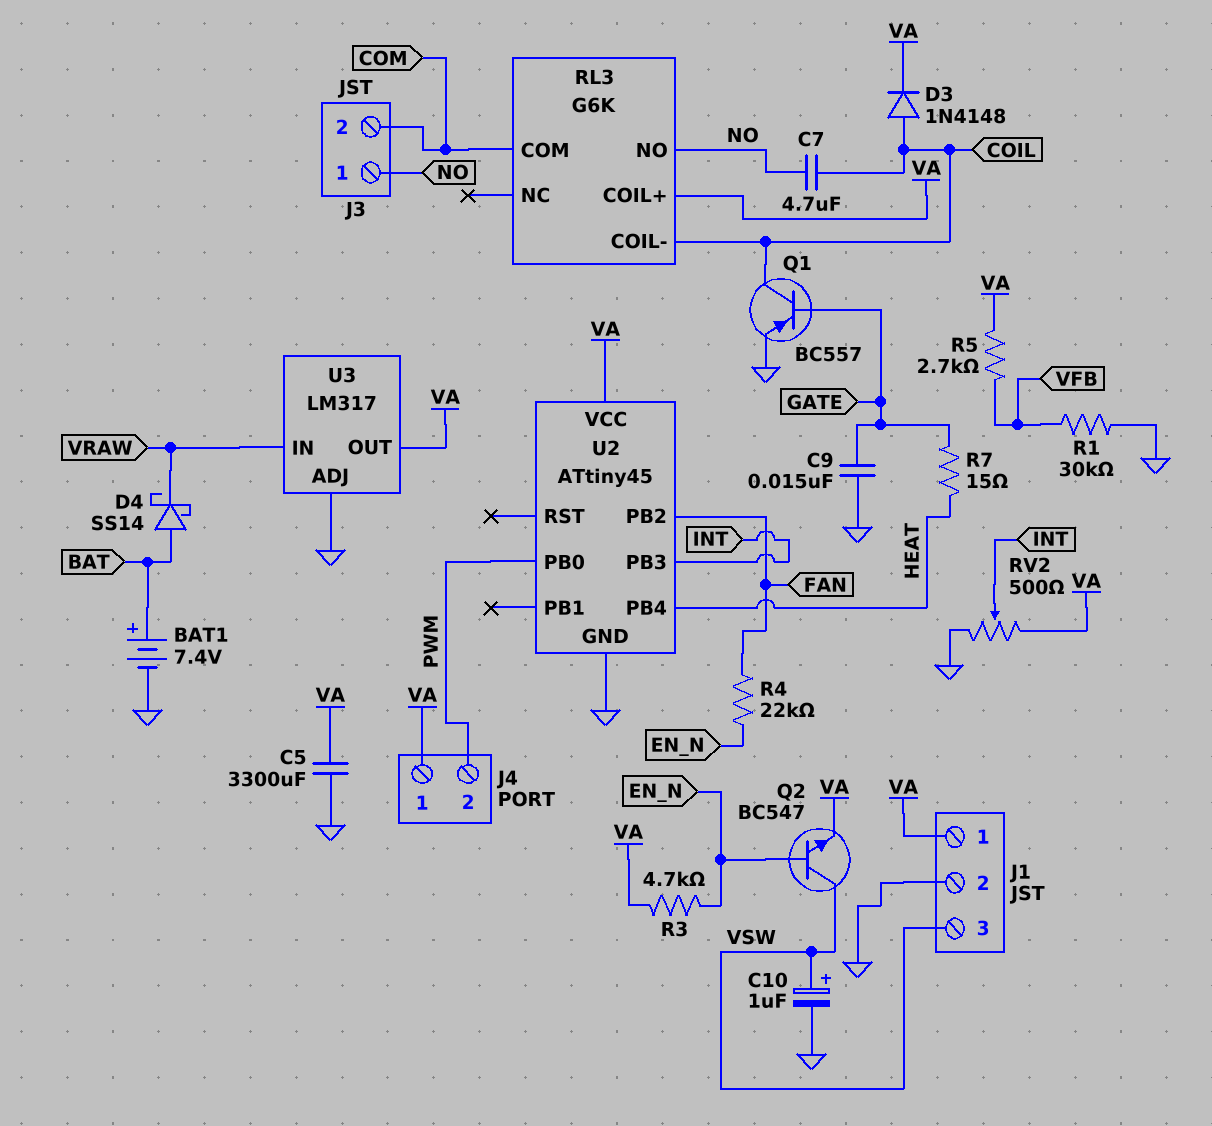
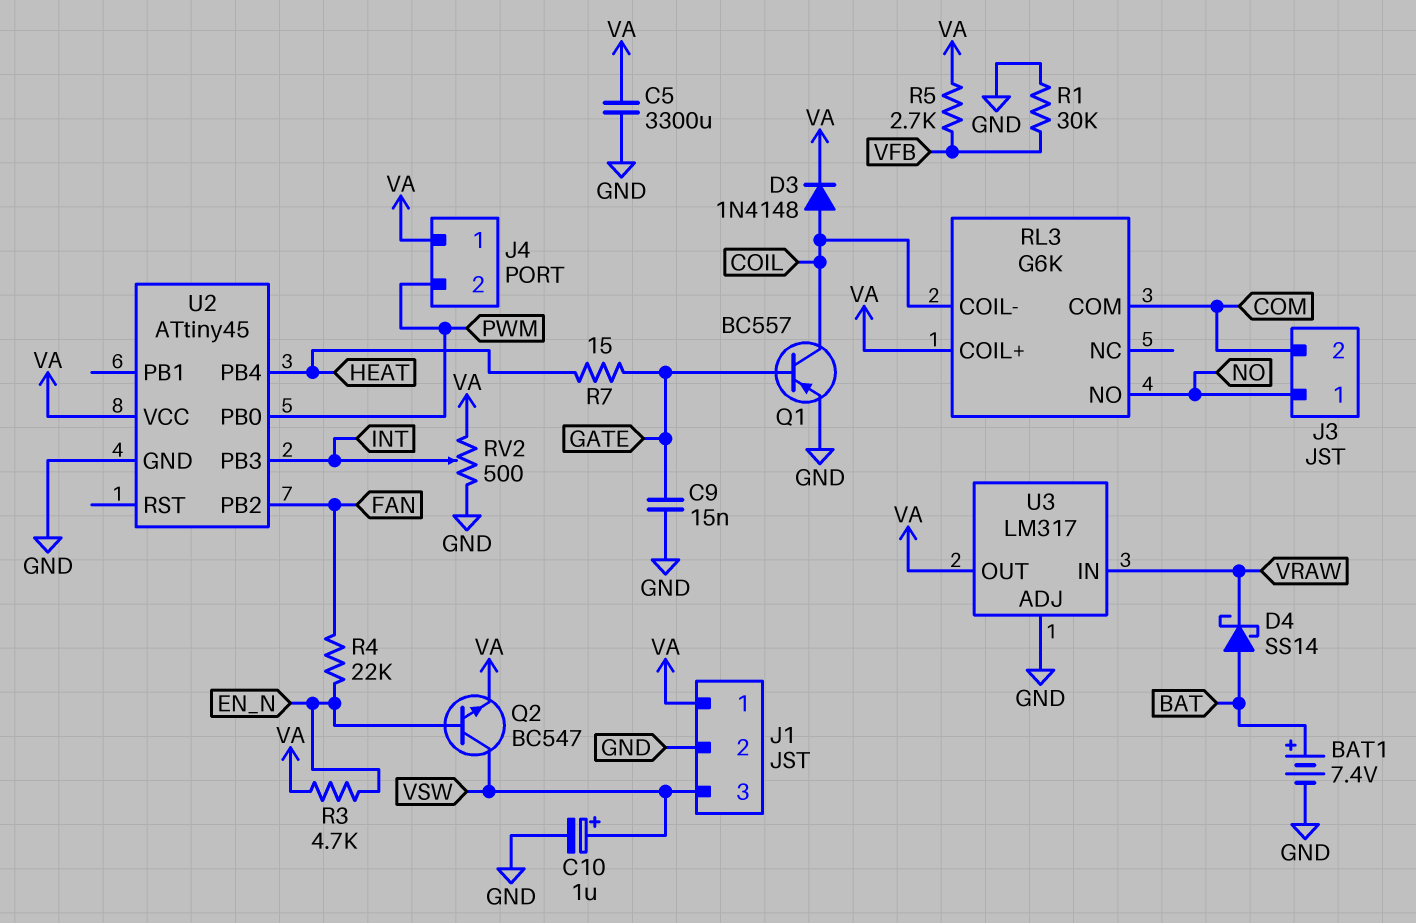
C7: 4.7uF (COIL, NO) -> none

